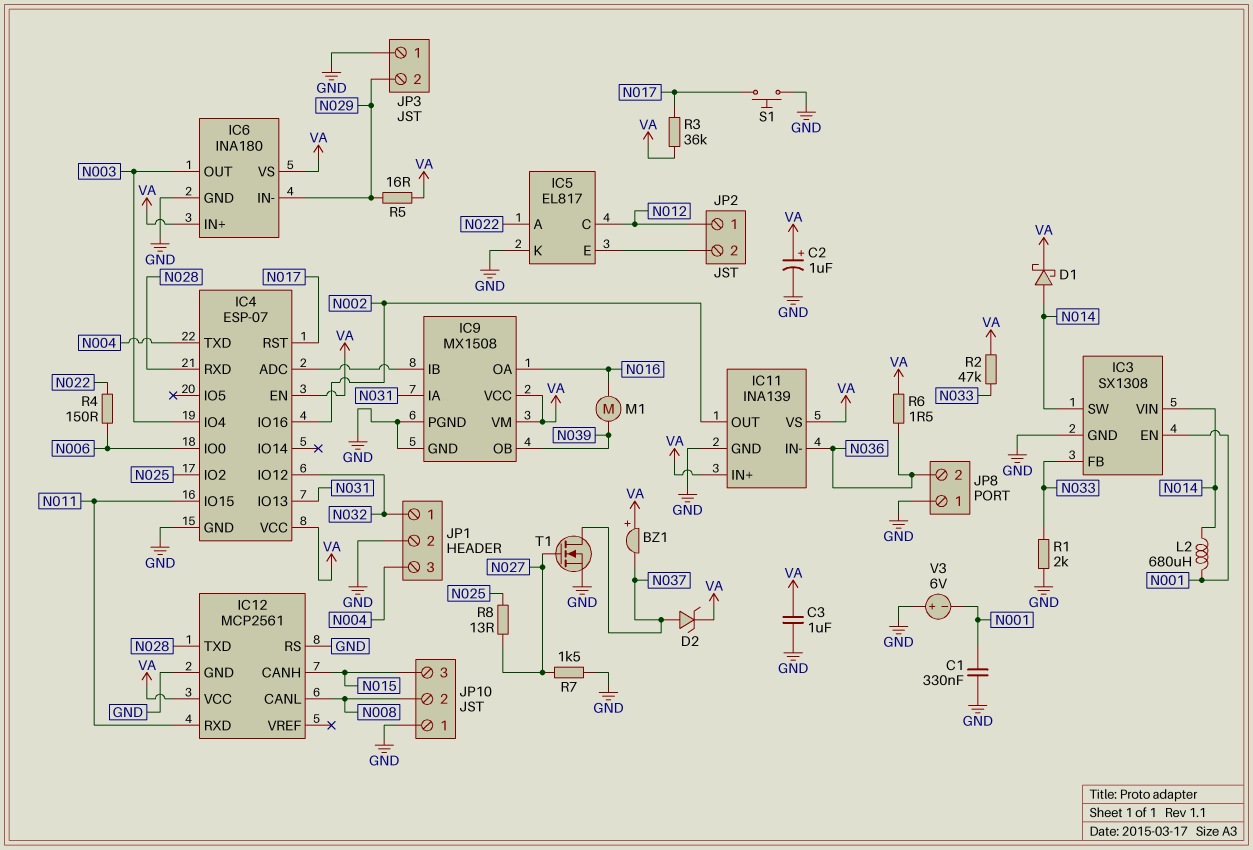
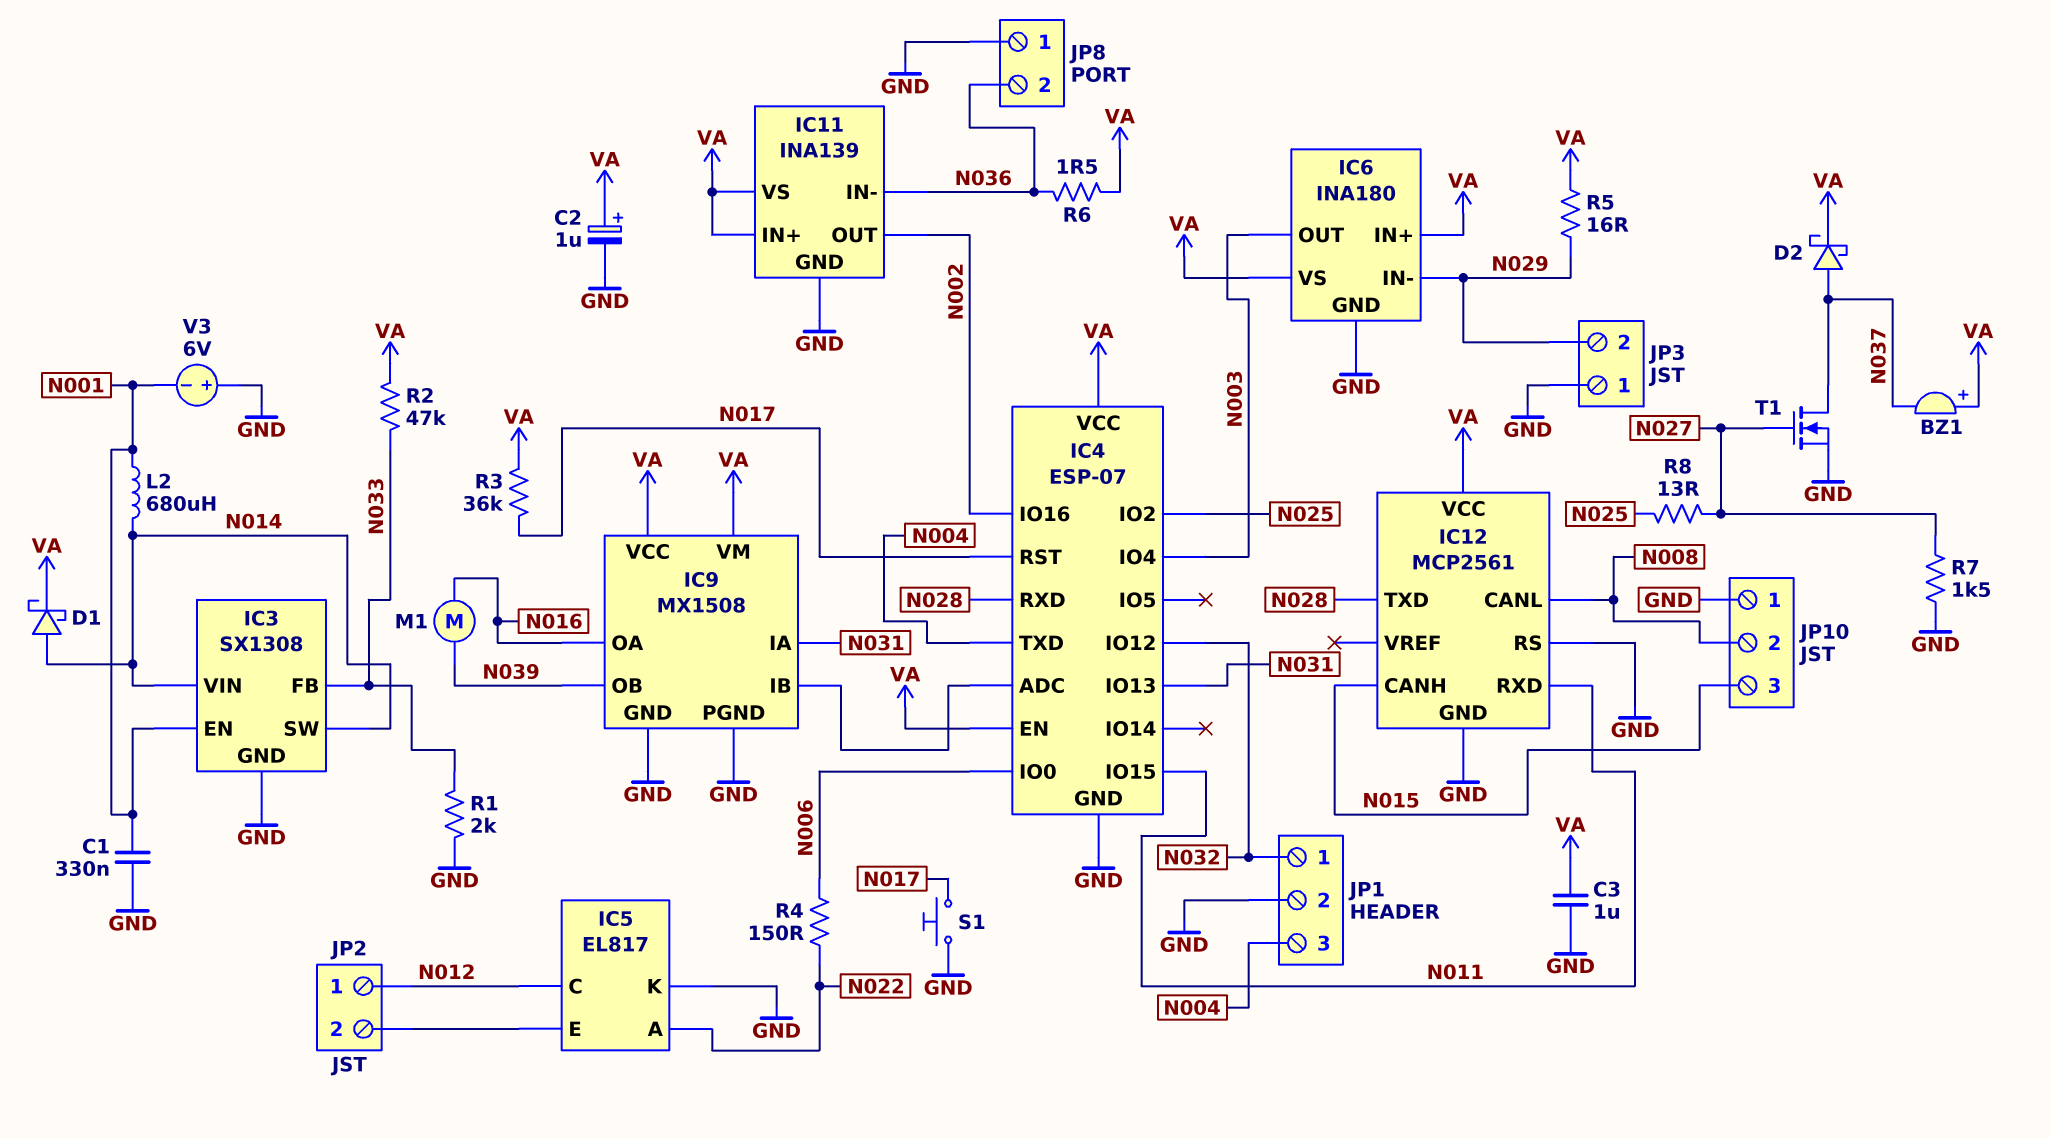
D2: zener (A N037, K VA) -> schottky (A N037, K VA)

